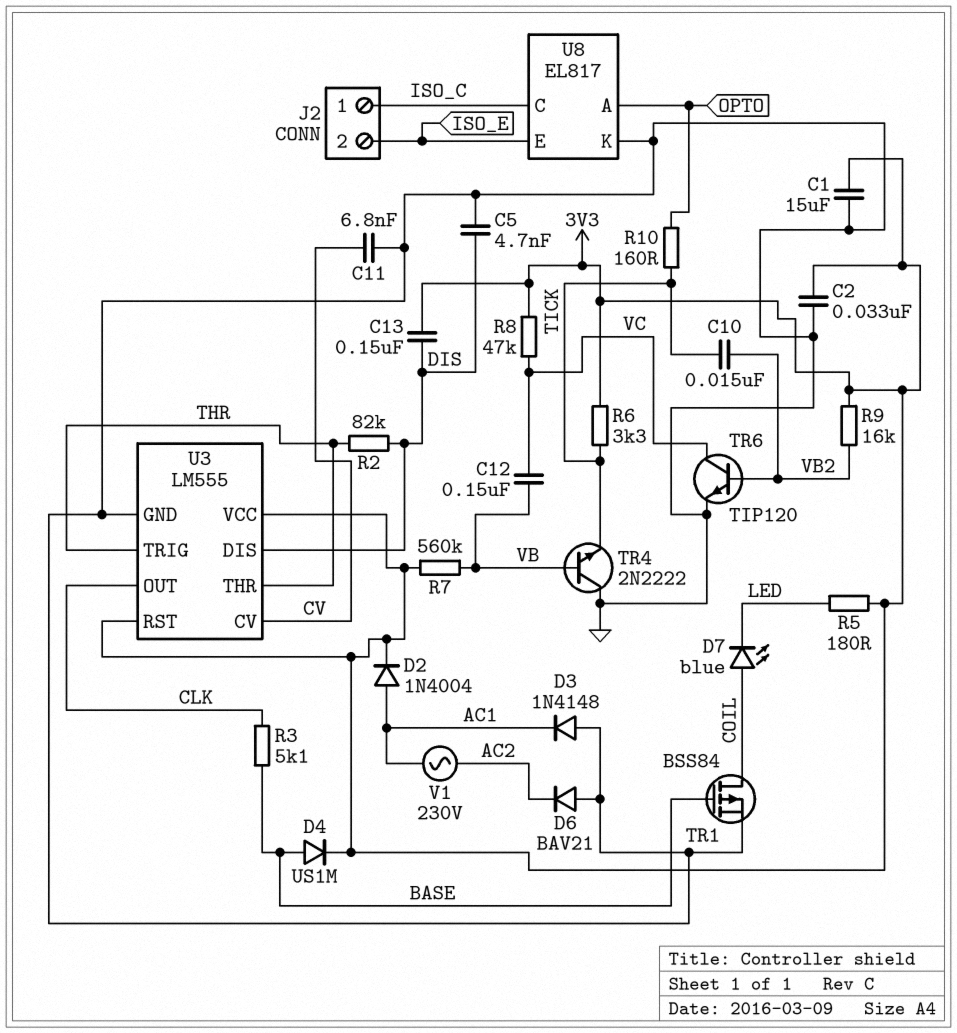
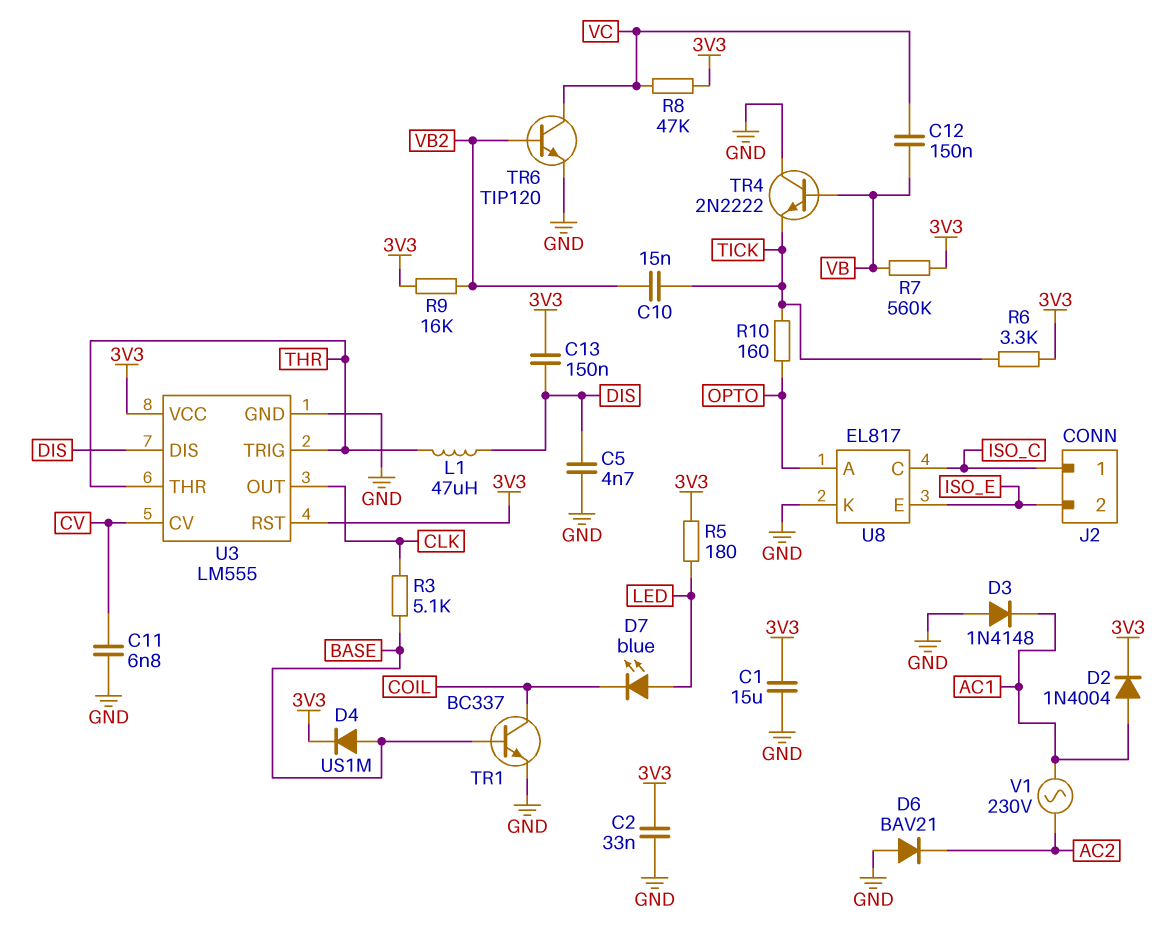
D7: LED blue (A COIL, K LED) -> LED blue (A LED, K COIL)
L1: none -> 47uH (DIS, THR)
R2: 82k (DIS, THR) -> none
TR1: PMOS BSS84 (G BASE, D COIL, S GND) -> NPN BC337 (B BASE, C COIL, E GND)

